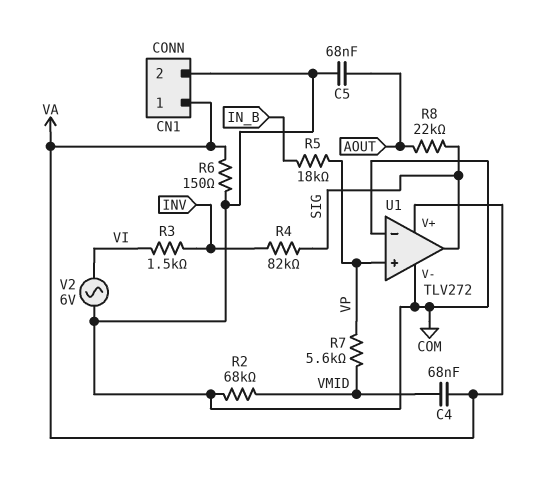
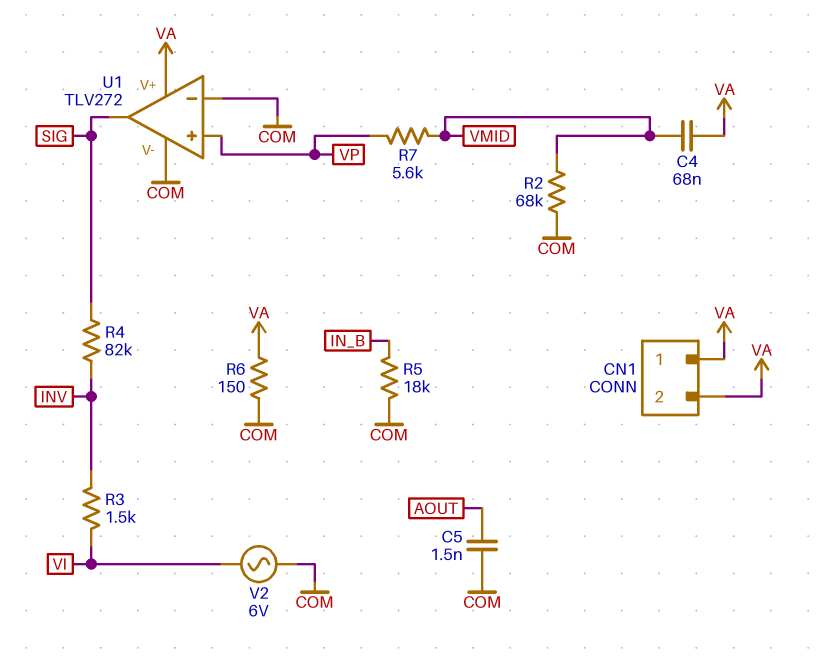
C5: 68nF (AOUT, COM) -> 1.5nF (AOUT, COM)
CN1 pin 2: COM -> VA
R5: 18k (IN_B, VP) -> 18k (COM, IN_B)
R8: 22k (AOUT, SIG) -> none

